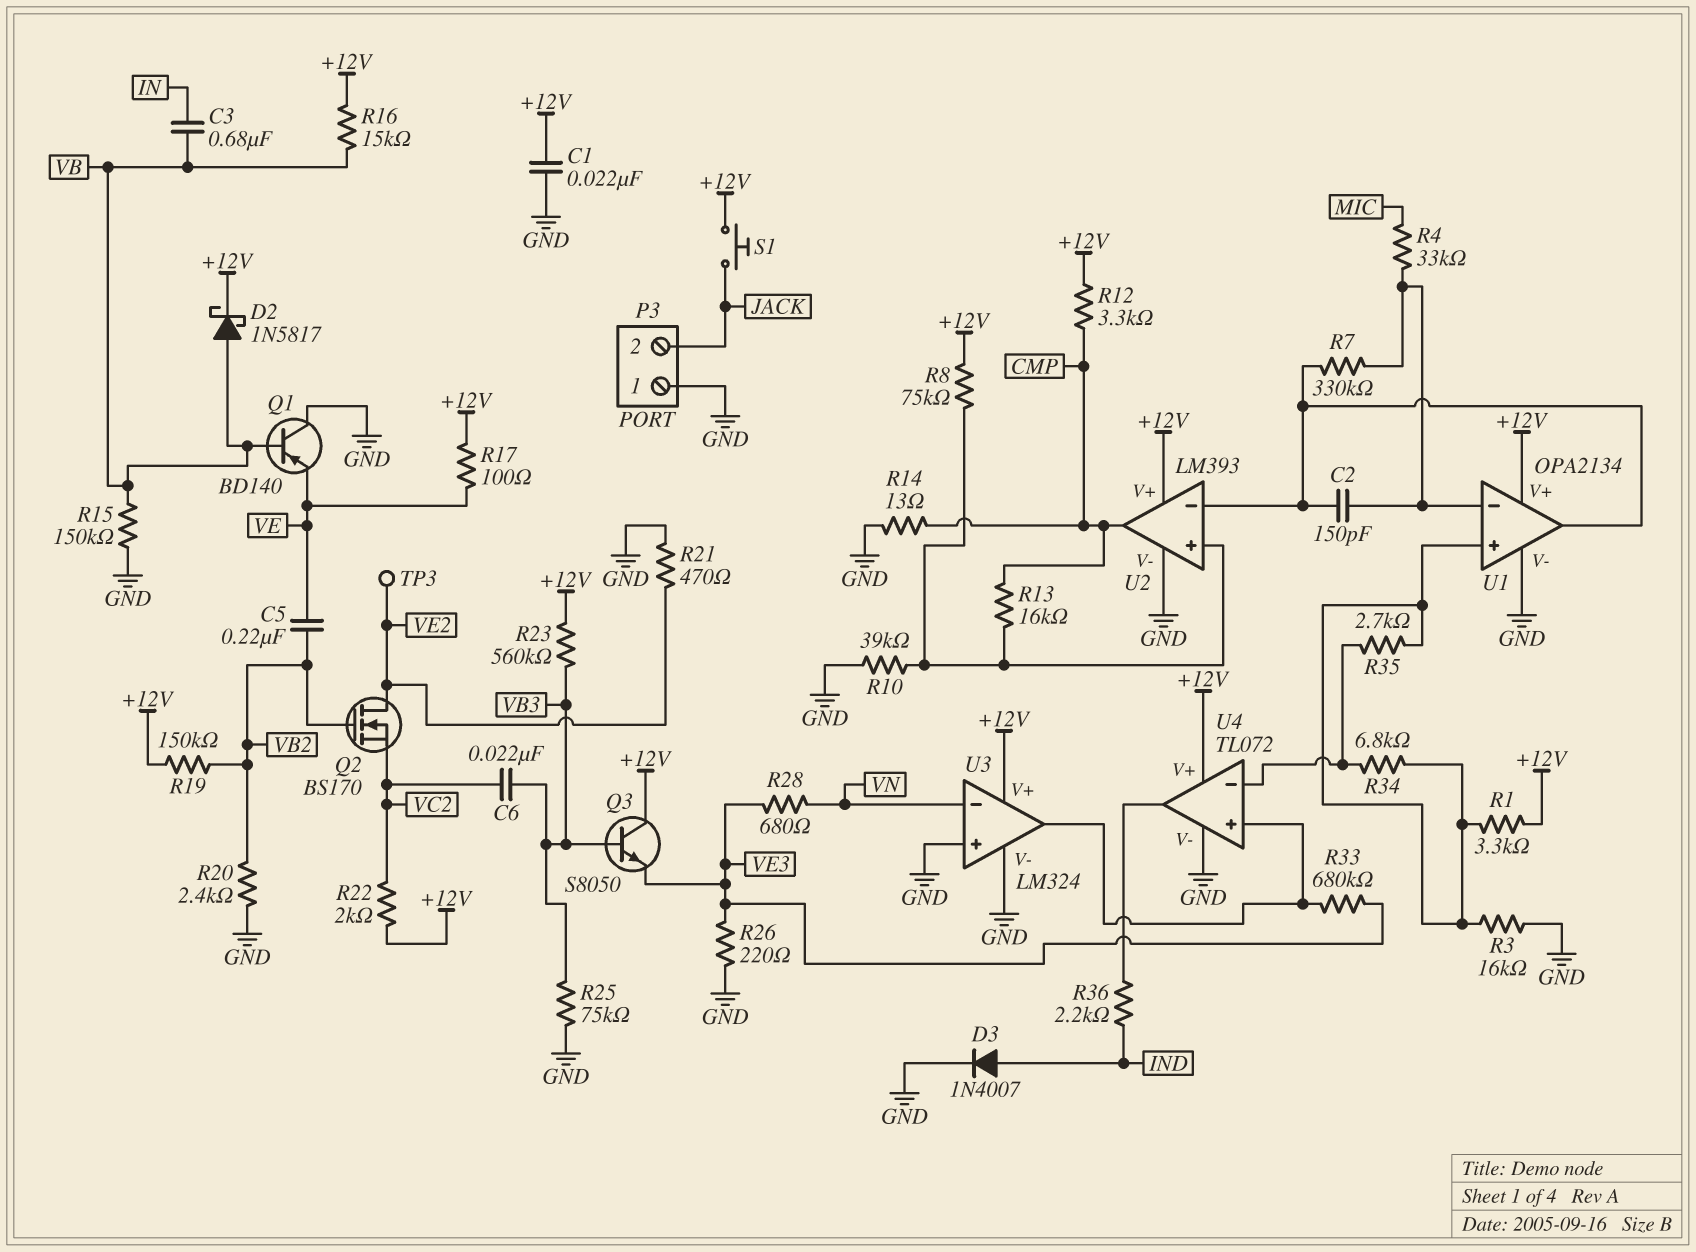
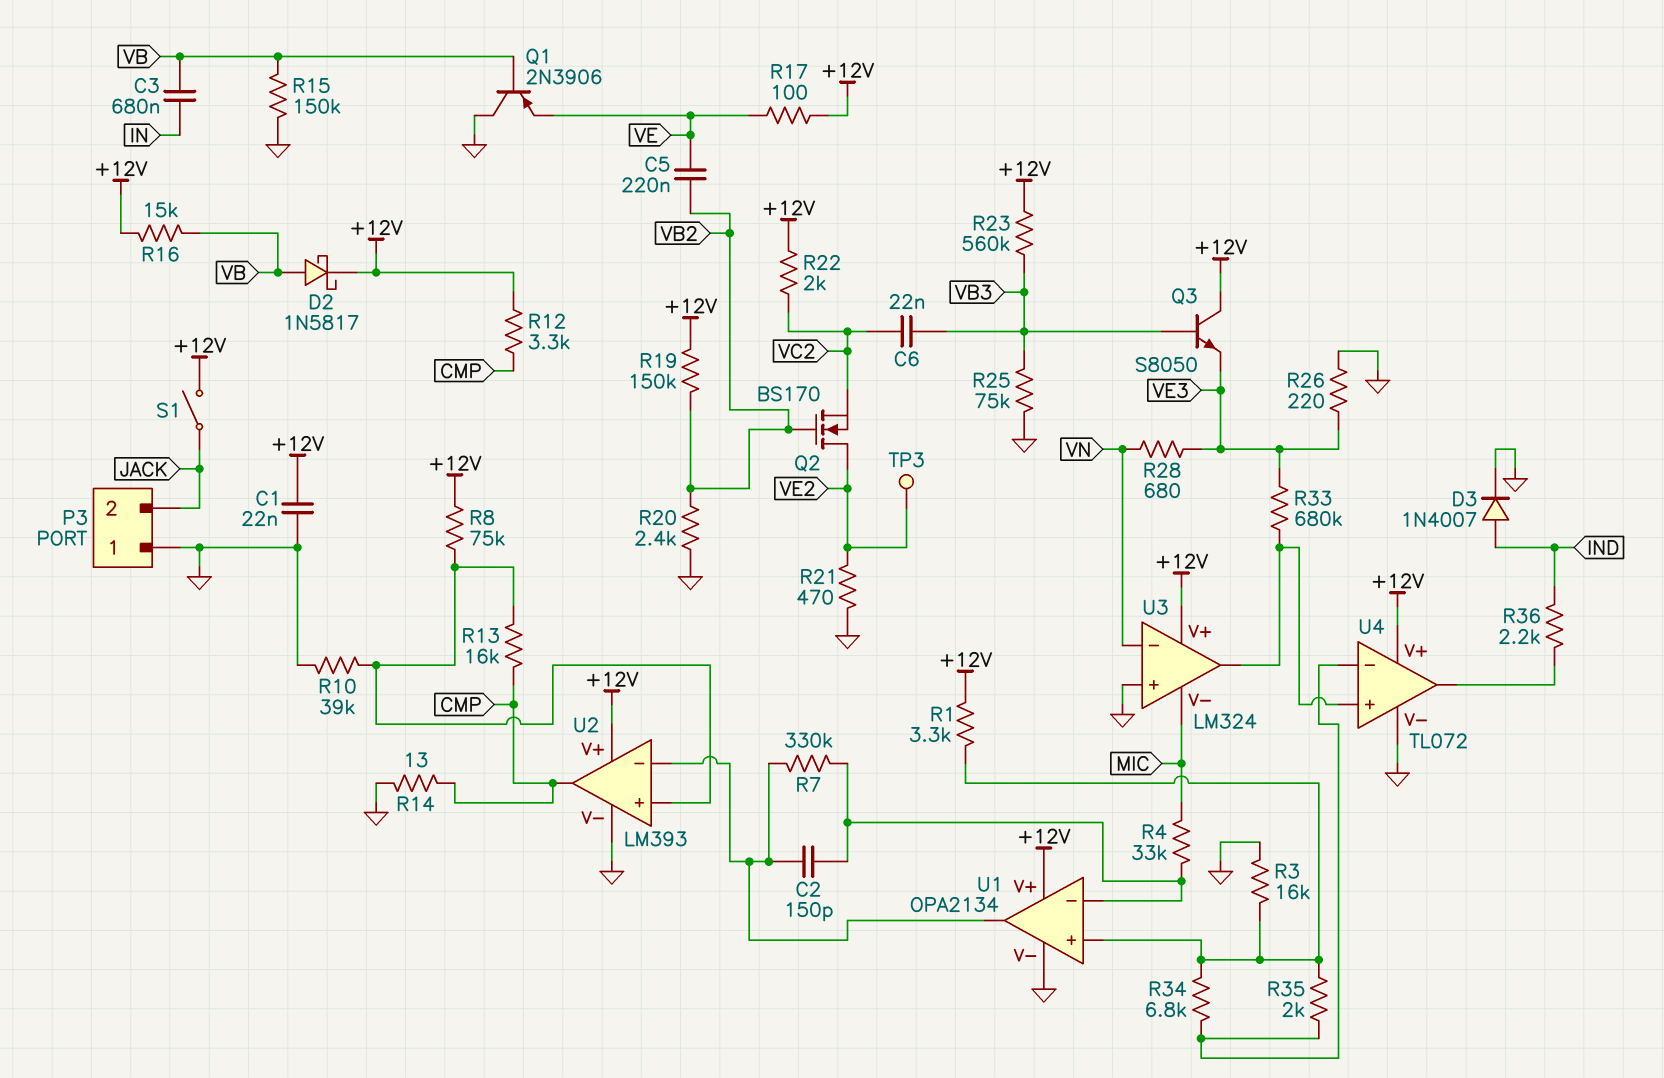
Q1: PNP BD140 (B VB, C GND, E VE) -> PNP 2N3906 (B VB, C GND, E VE)
R35: 2.7k (U1/in+, U4/in-) -> 2k (U1/in+, U4/in-)
S1: button (+12V, JACK) -> switch (+12V, JACK)
U3 pin V-: GND -> MIC

